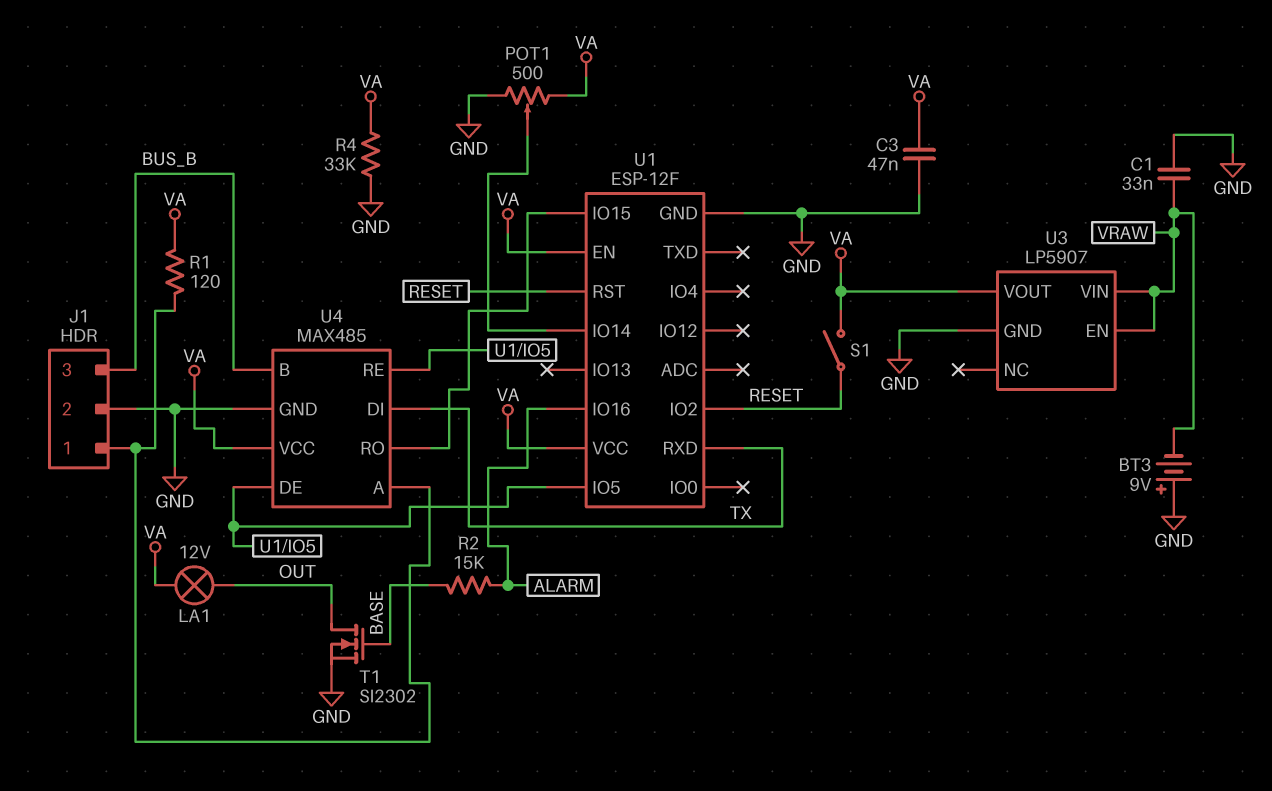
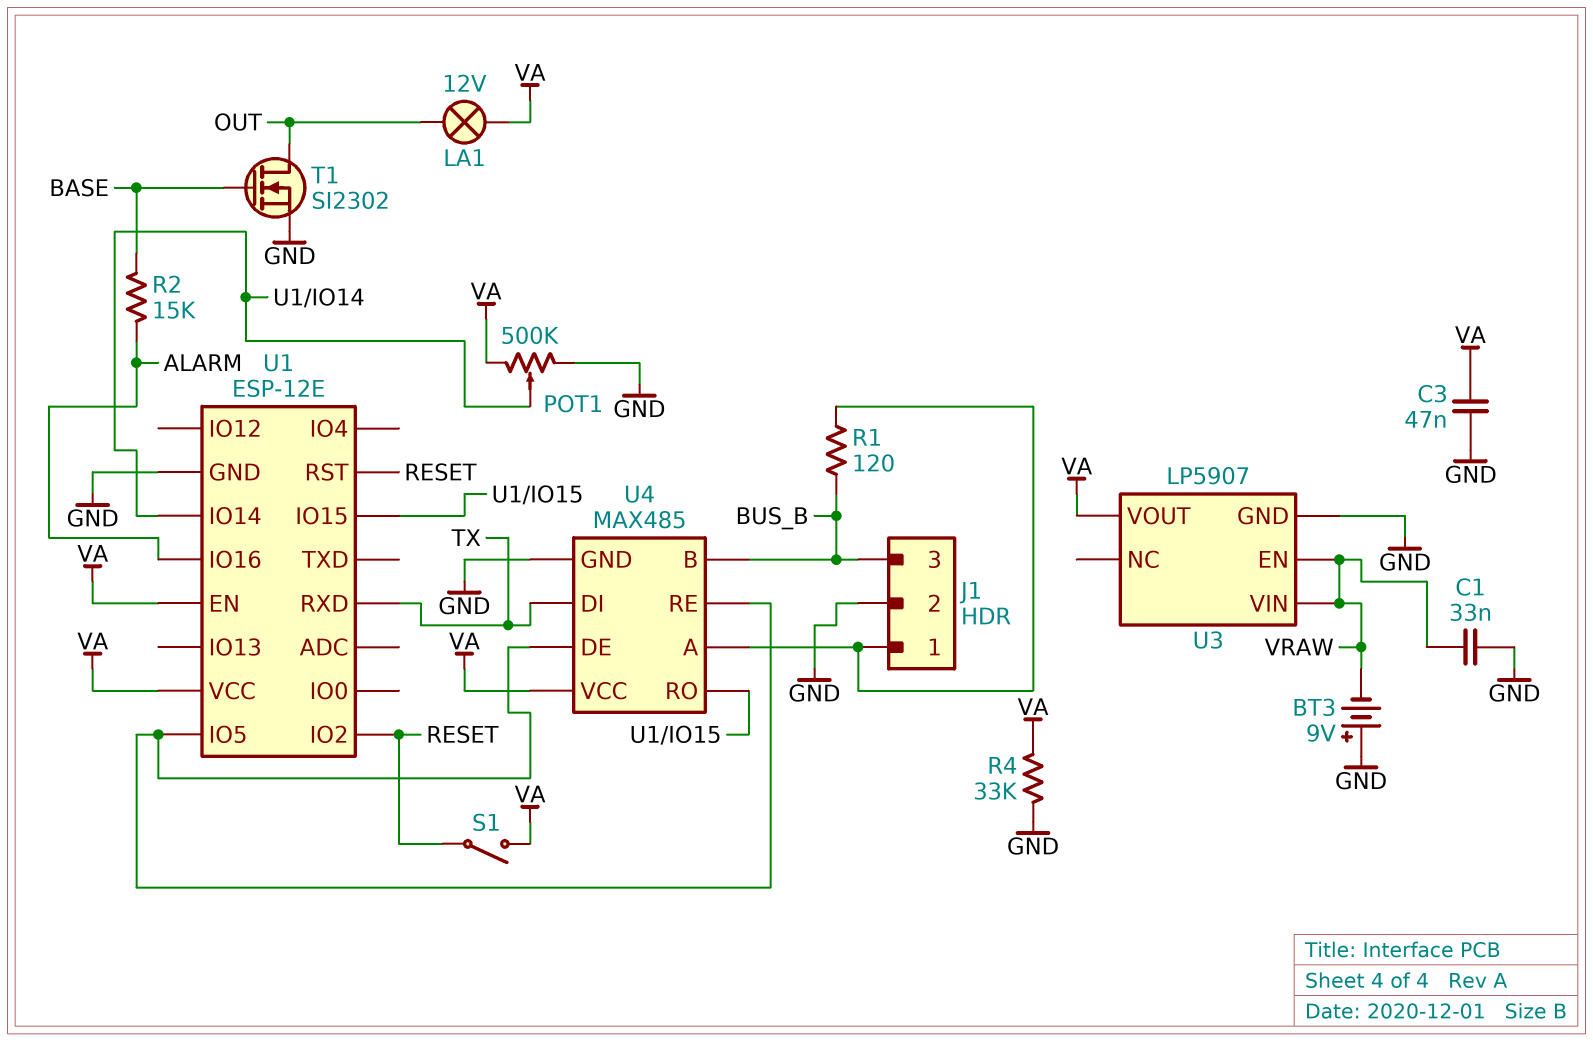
POT1: 500 (GND, VA, wiper U1/IO14) -> 500k (GND, VA, wiper U1/IO14)
R1: 120 (J1/1, VA) -> 120 (BUS_B, J1/1)
U1: ESP-12F -> ESP-12E

